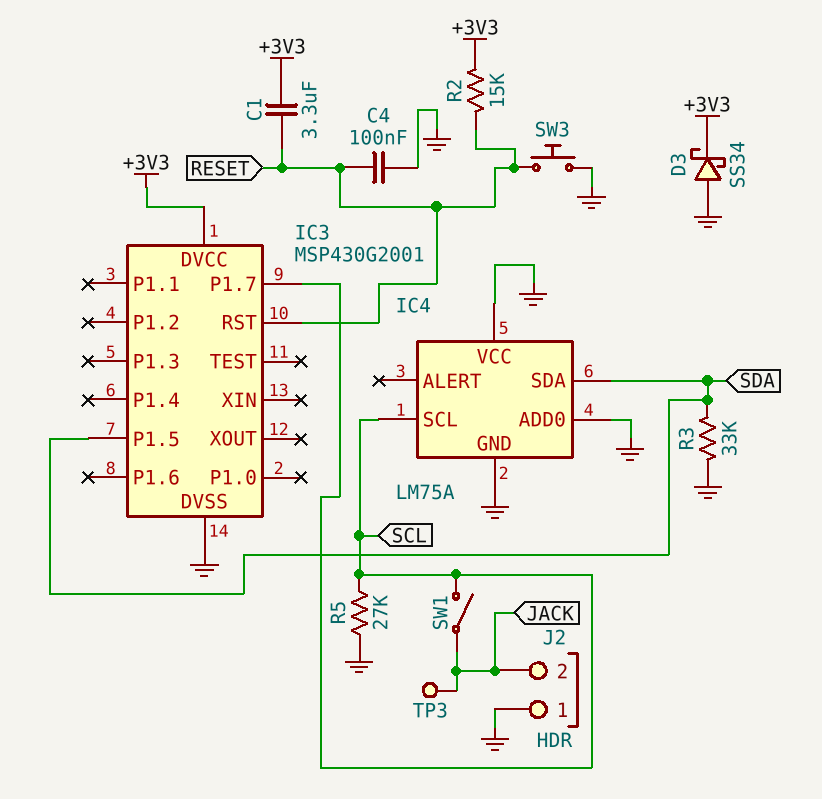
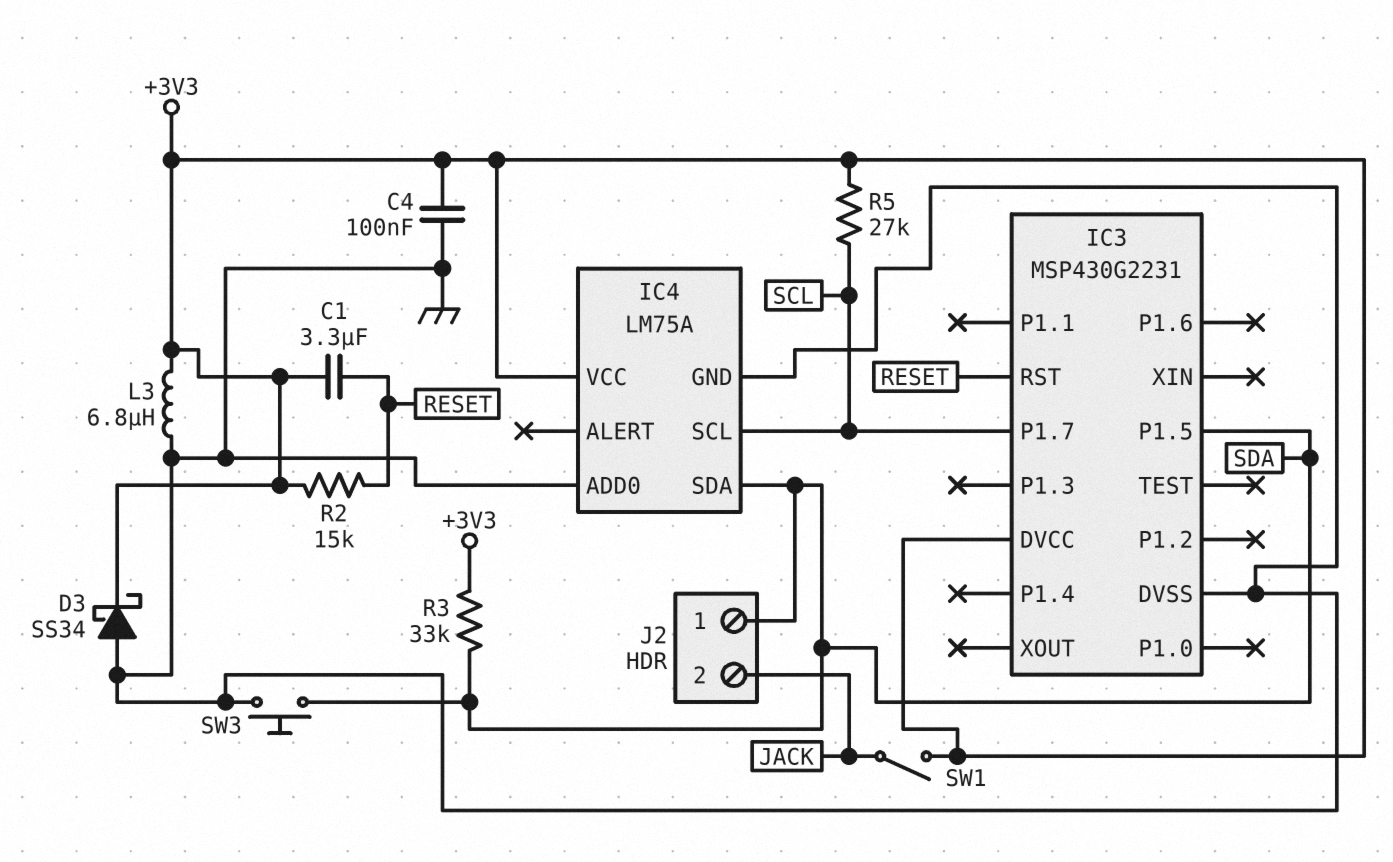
C4: 100nF (GND, RESET) -> 100nF (+3V3, GND)
IC3: MSP430G2001 -> MSP430G2231
IC4 pin VCC: GND -> +3V3
J2 pin 1: GND -> SDA
L3: none -> 6.8uH (+3V3, GND)
R3: 33k (GND, SDA) -> 33k (+3V3, SDA)
R5: 27k (GND, SCL) -> 27k (+3V3, SCL)
SW1: switch (JACK, SCL) -> switch (+3V3, JACK)
SW3: button (GND, RESET) -> button (GND, SDA)
TP3: test point (JACK) -> none

